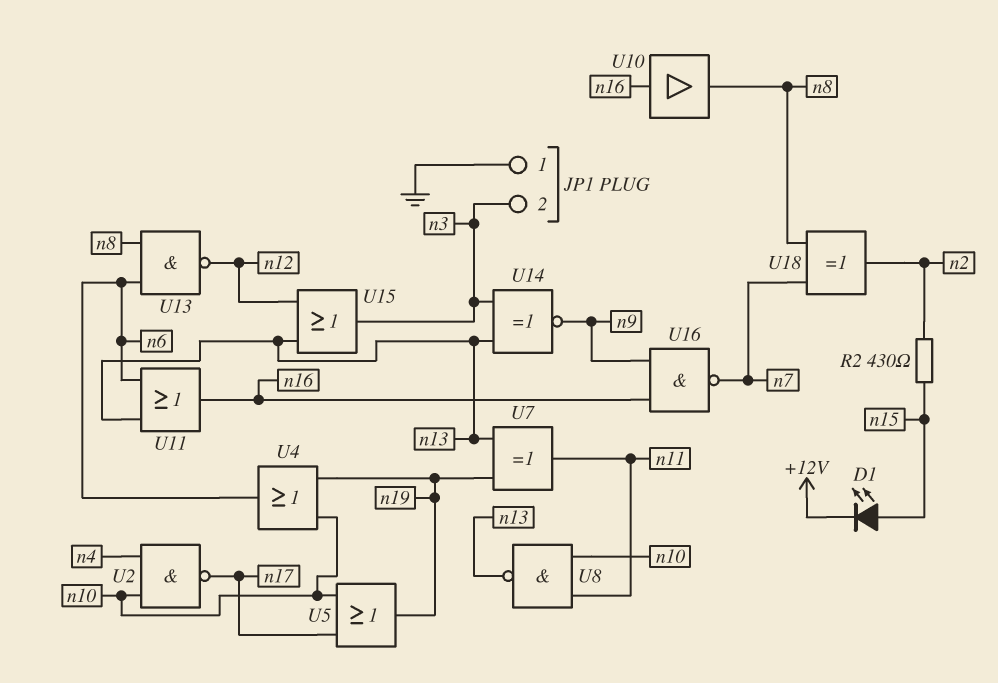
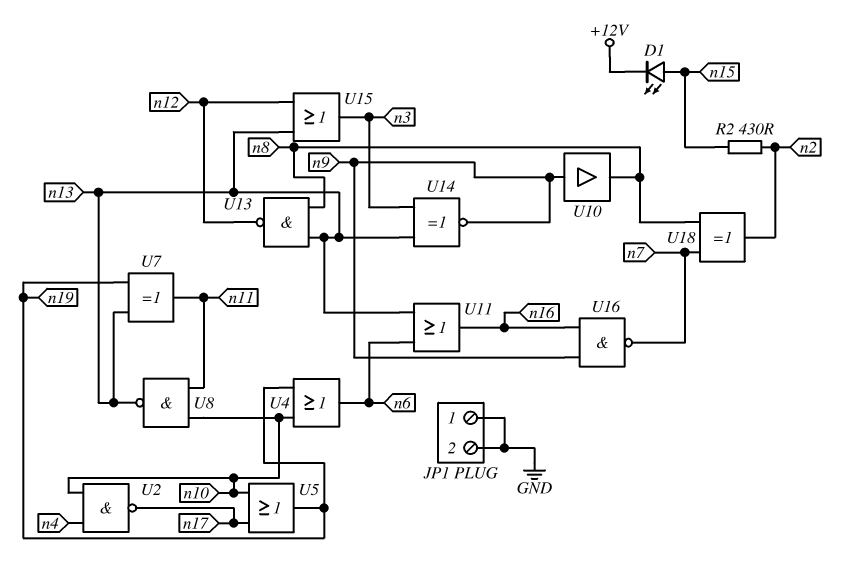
JP1 pin 2: n3 -> GND
U10: buffer (in n16, out n8) -> buffer (in n9, out n8)
U13: NAND (in n6, in n8, out n12) -> NAND (in n8, in n13, out n12)

